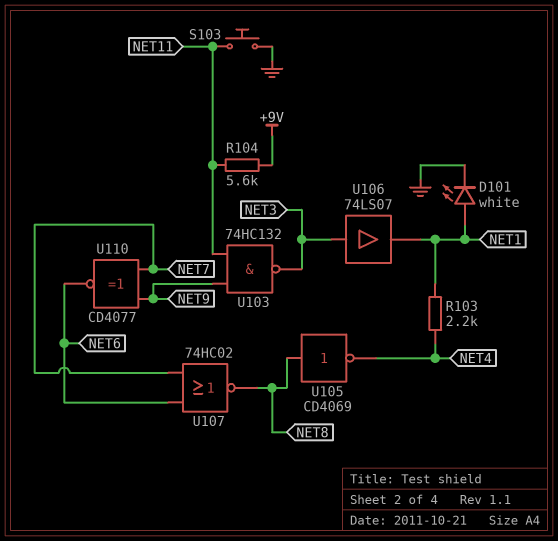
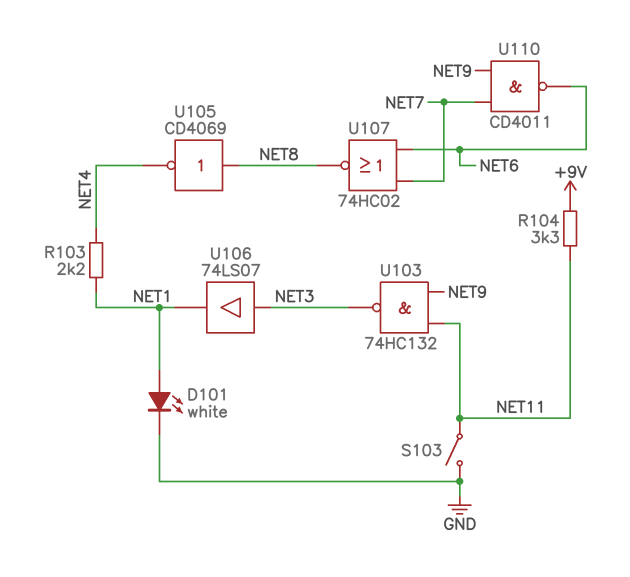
R104: 5.6k (+9V, NET11) -> 3.3k (+9V, NET11)
S103: button (GND, NET11) -> switch (GND, NET11)
U110: XNOR CD4077 (in NET7, in NET9, out NET6) -> NAND CD4011 (in NET7, in NET9, out NET6)

